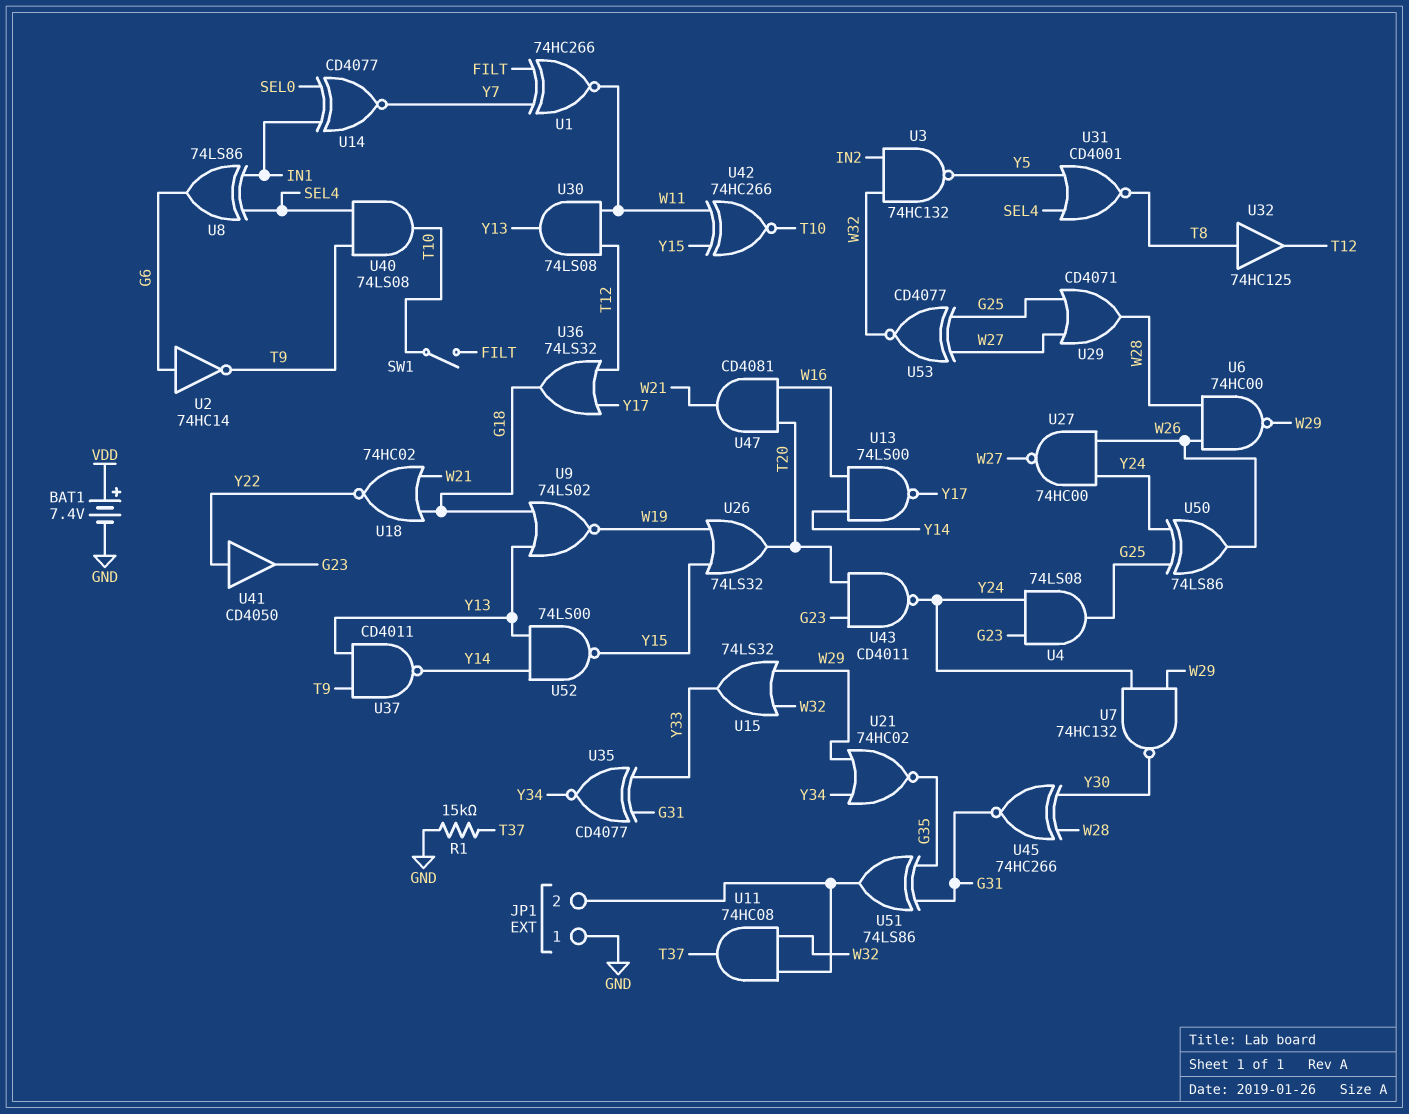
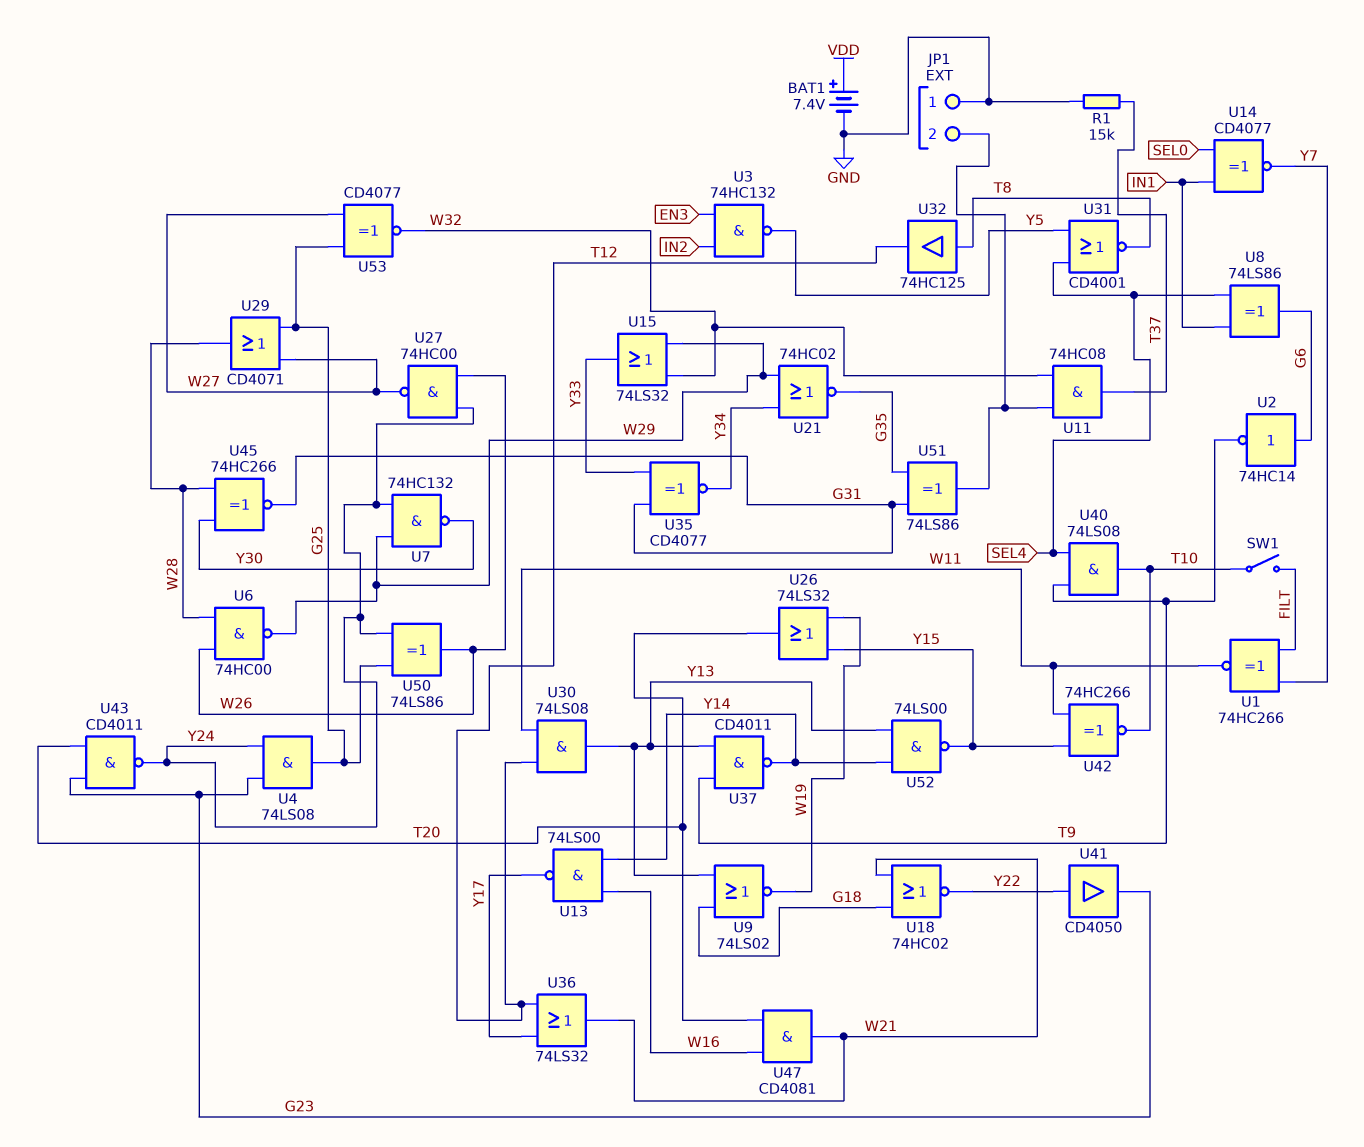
U3: NAND 74HC132 (in IN2, in W32, out Y5) -> NAND 74HC132 (in EN3, in IN2, out Y5)
U36: OR 74LS32 (in T12, in Y17, out G18) -> OR 74LS32 (in T12, in Y17, out W21)

